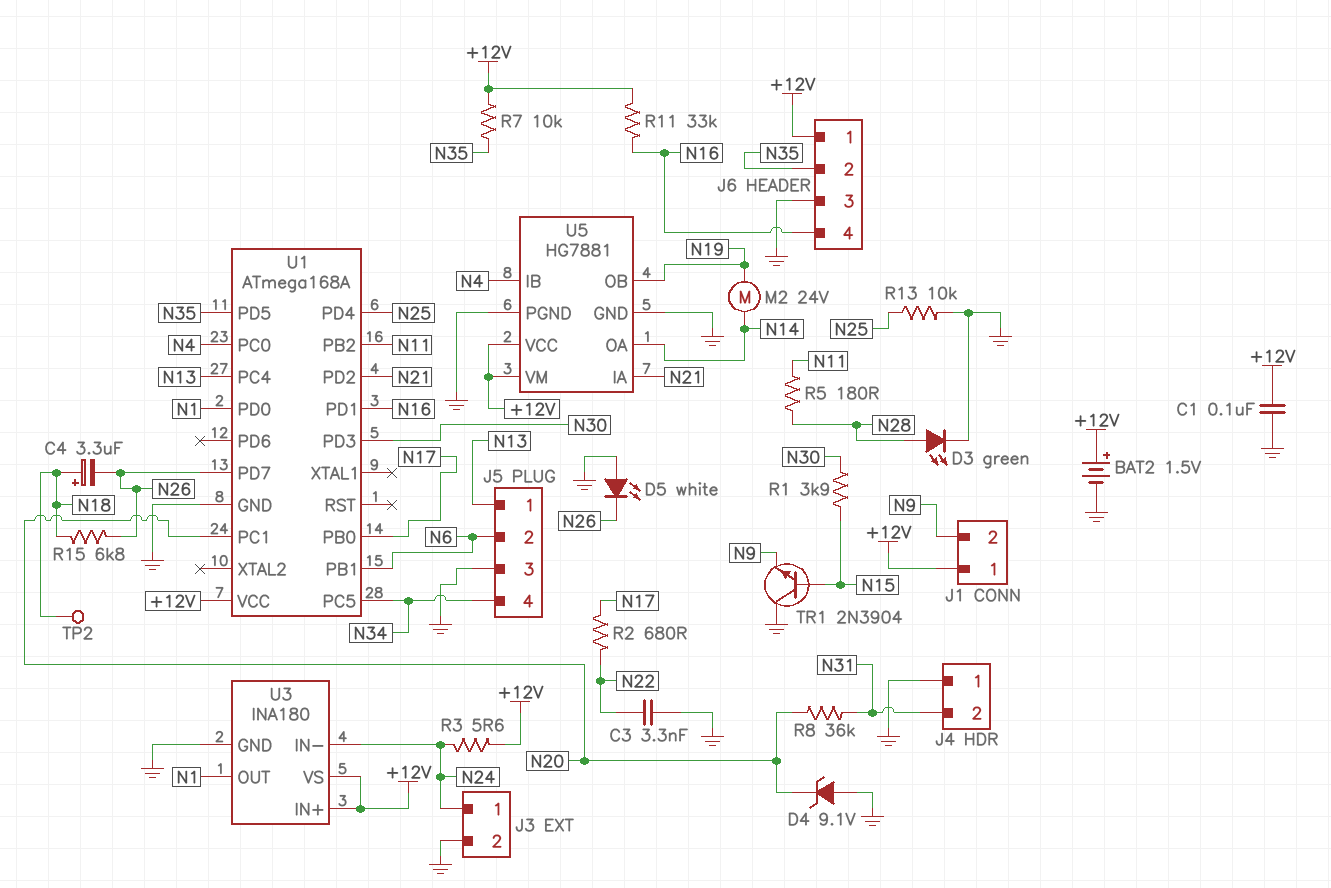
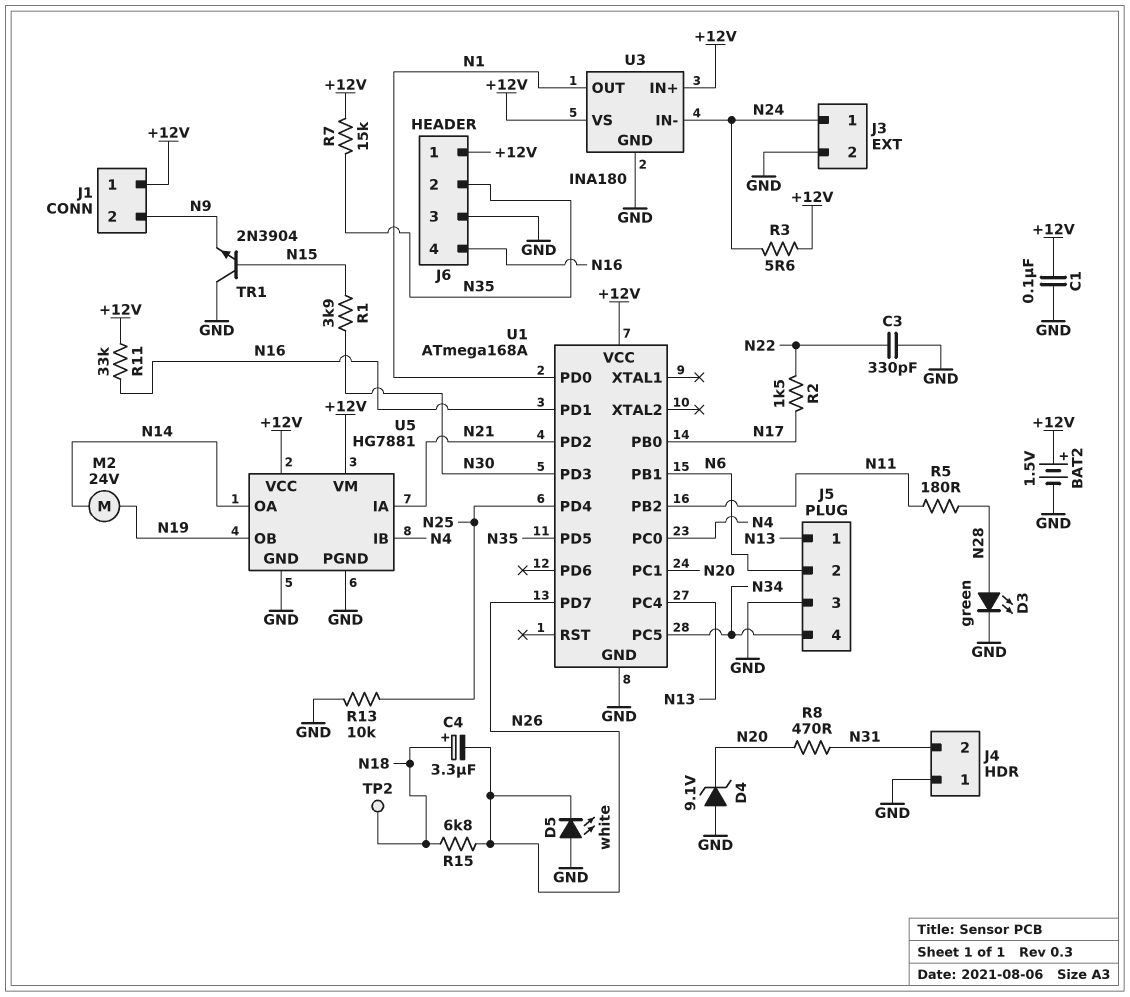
C3: 3.3nF (GND, N22) -> 330pF (GND, N22)
R2: 680 (N17, N22) -> 1.5k (N17, N22)
R7: 10k (+12V, N35) -> 15k (+12V, N35)
R8: 36k (N20, N31) -> 470 (N20, N31)

